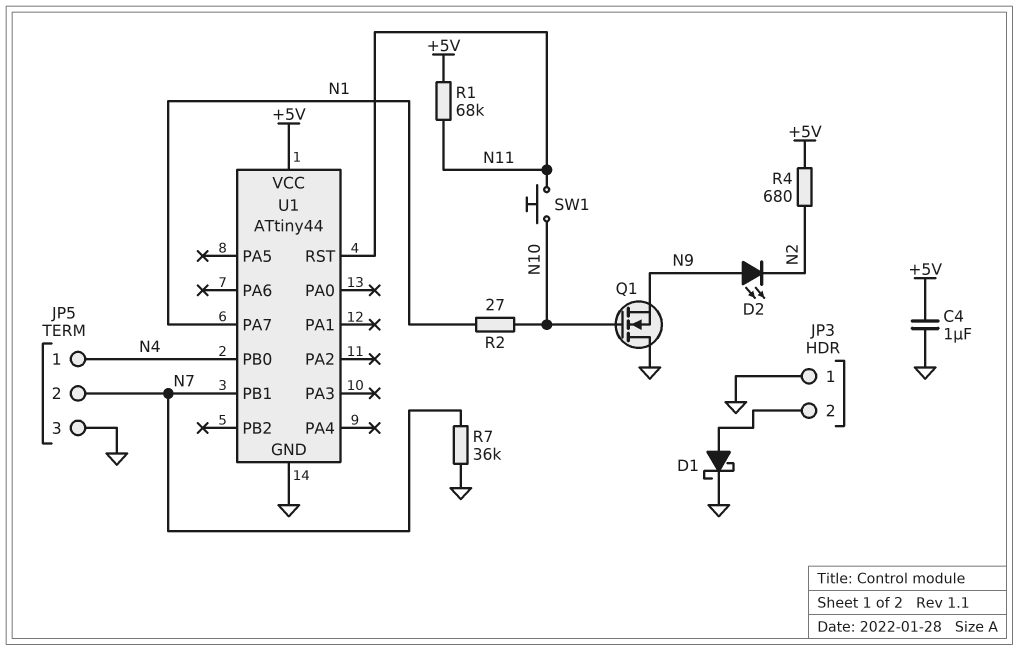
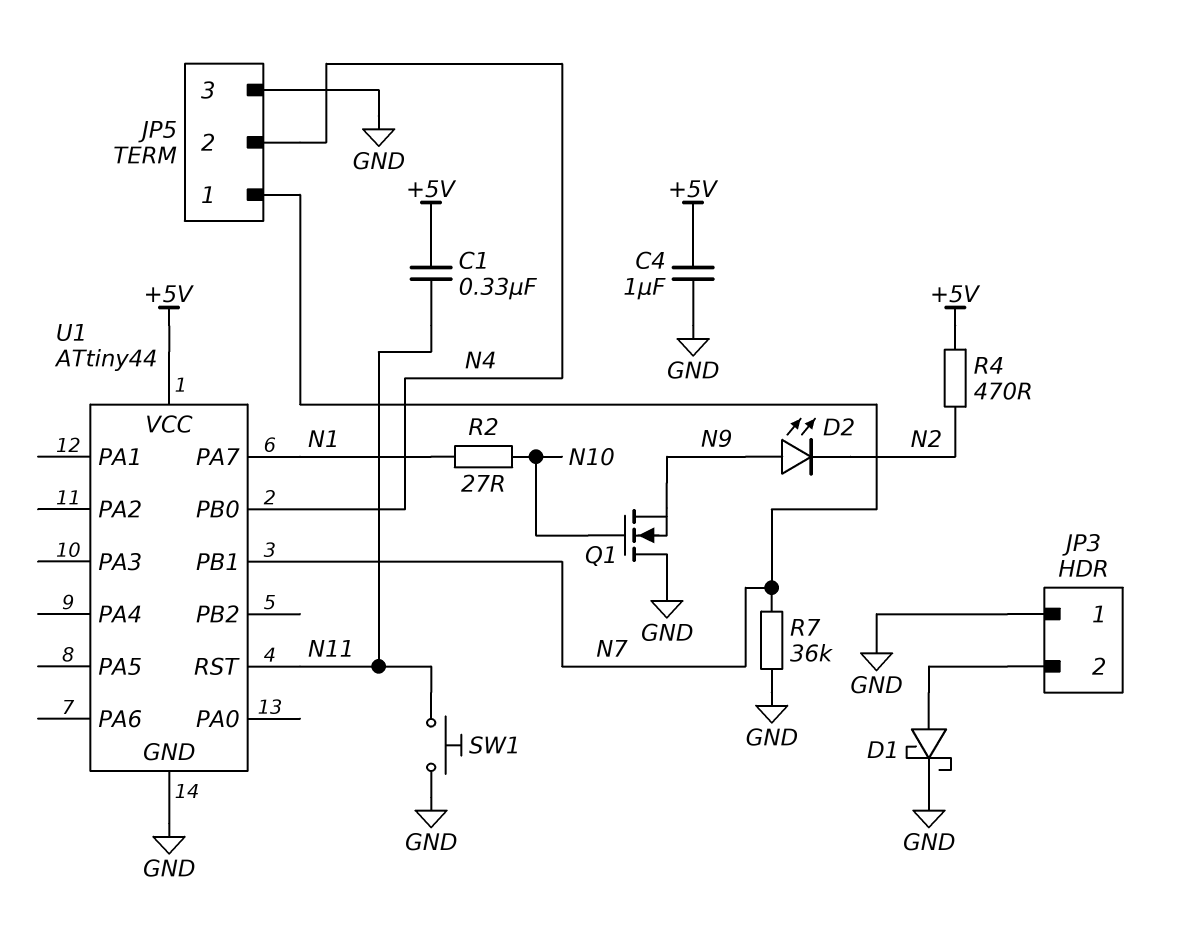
C1: none -> 330nF (+5V, N11)
JP5 pin 1: N4 -> N7
JP5 pin 2: N7 -> N4
R1: 68k (+5V, N11) -> none
R4: 680 (+5V, N2) -> 470 (+5V, N2)
SW1: button (N10, N11) -> button (GND, N11)

